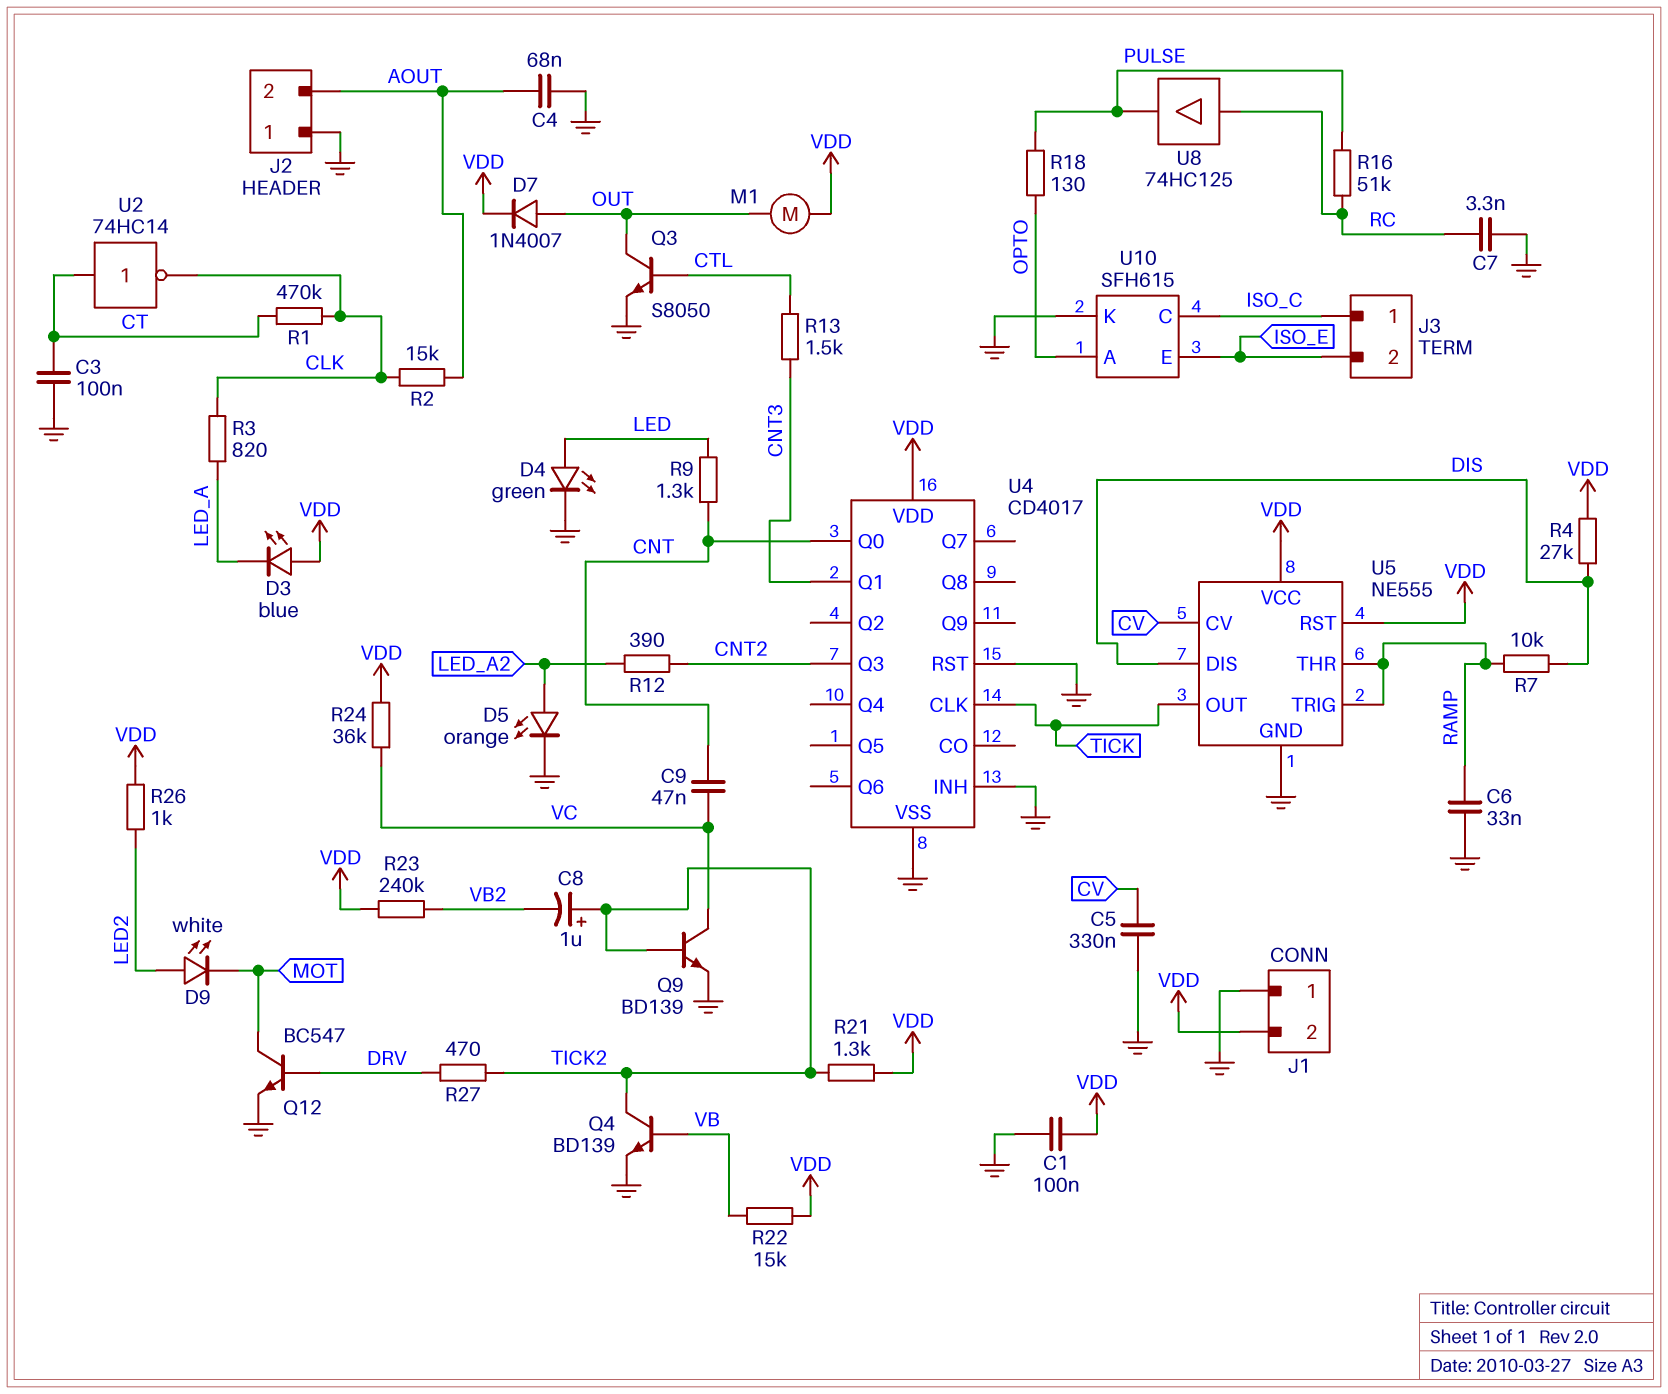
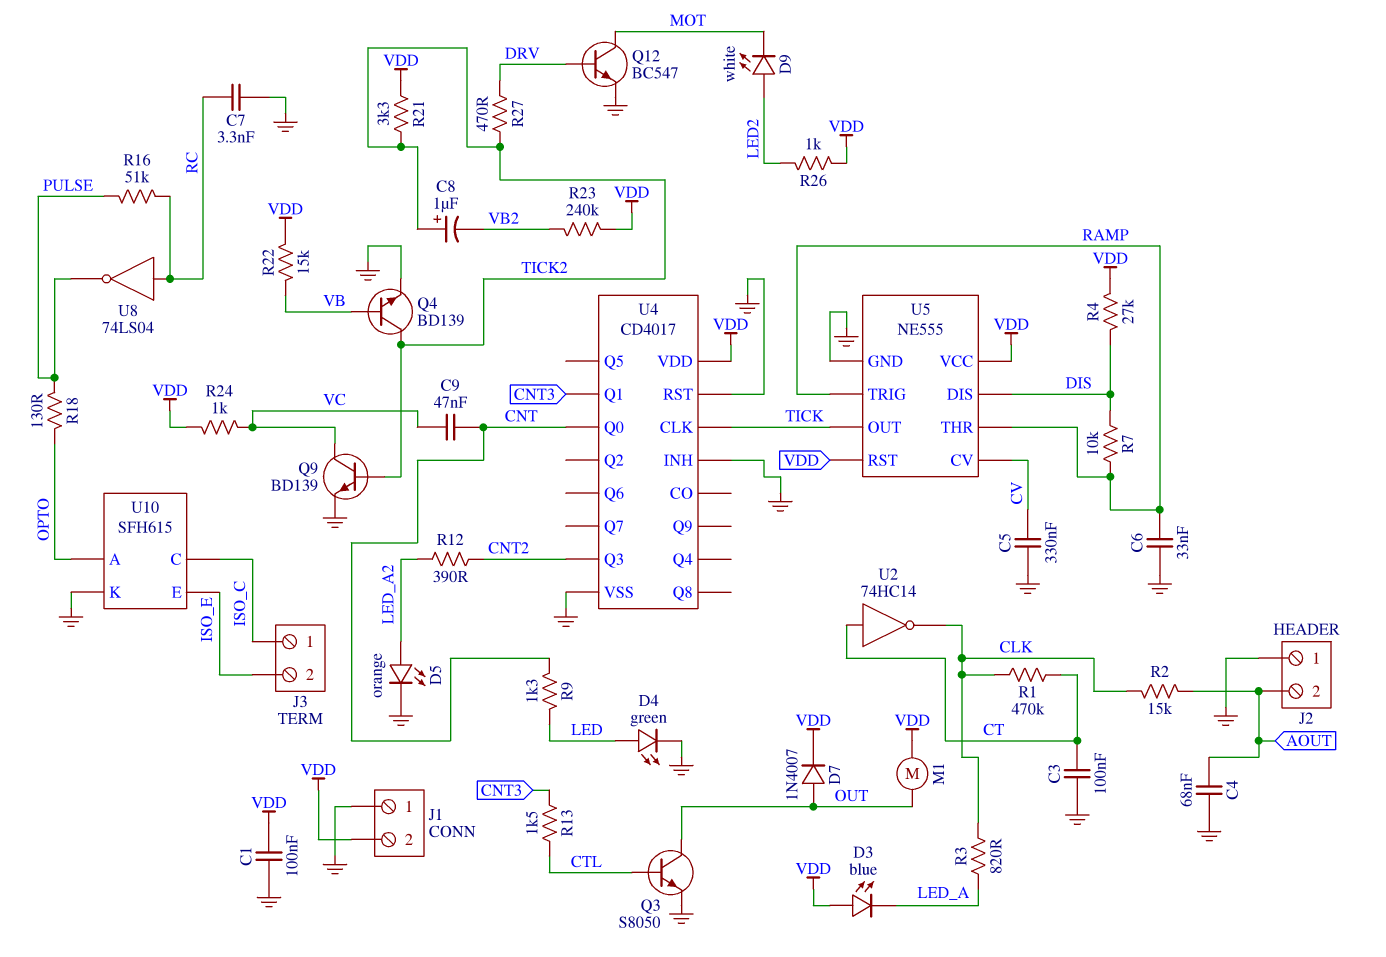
R21: 1.3k (TICK2, VDD) -> 3.3k (TICK2, VDD)
R24: 36k (VC, VDD) -> 1k (VC, VDD)
U8: buffer 74HC125 (in RC, out PULSE) -> NOT 74LS04 (in RC, out PULSE)

